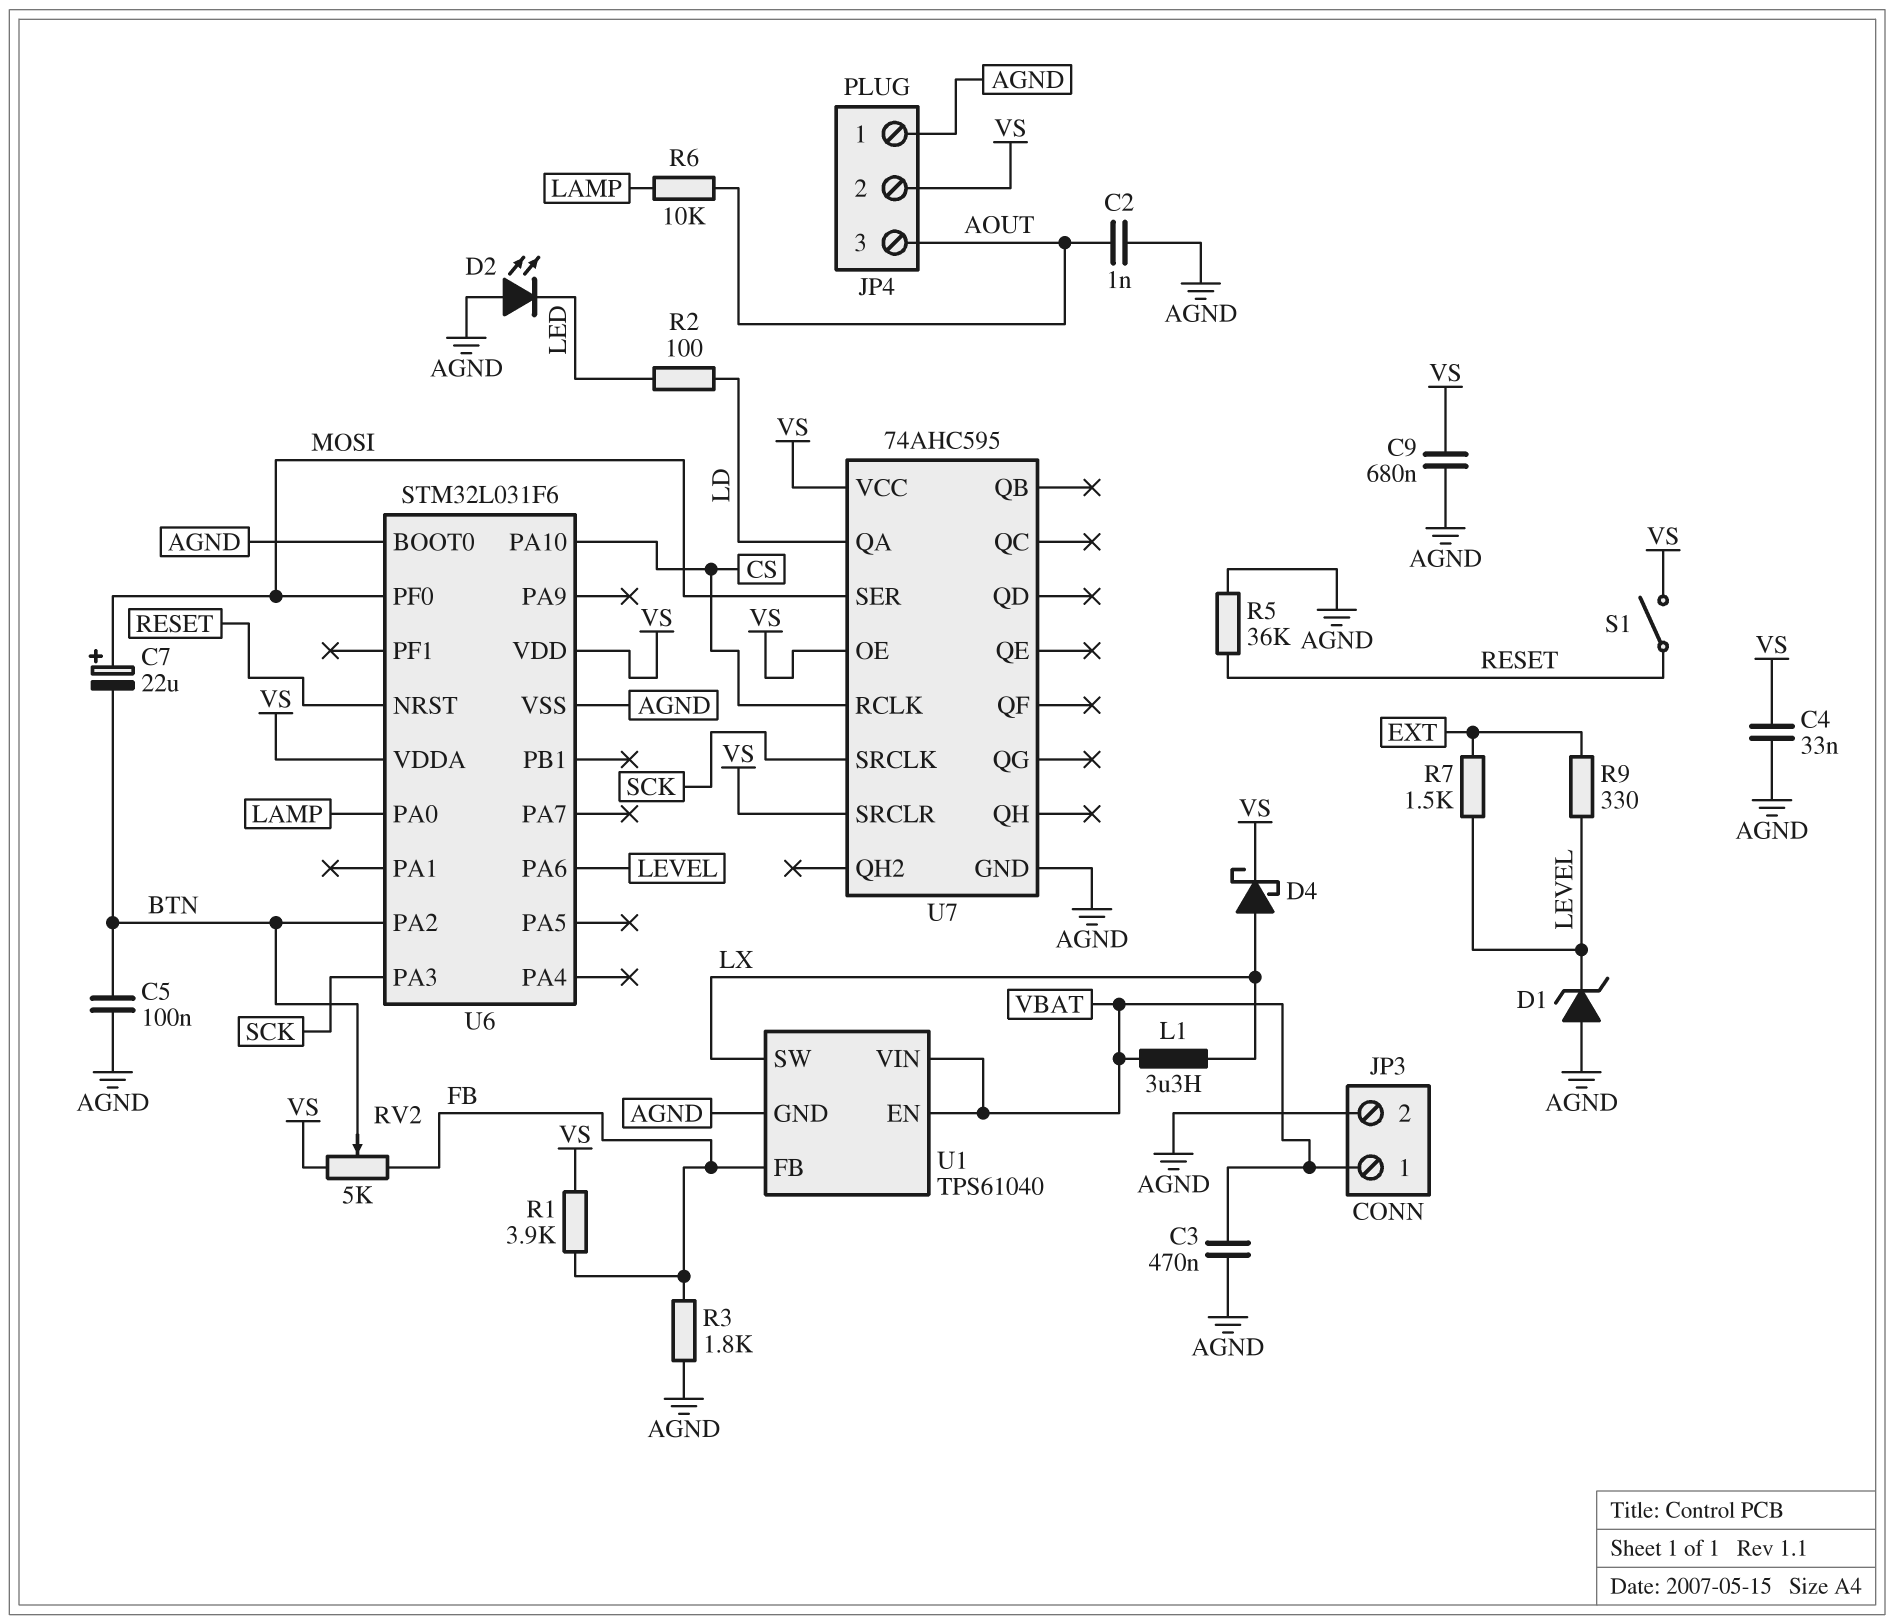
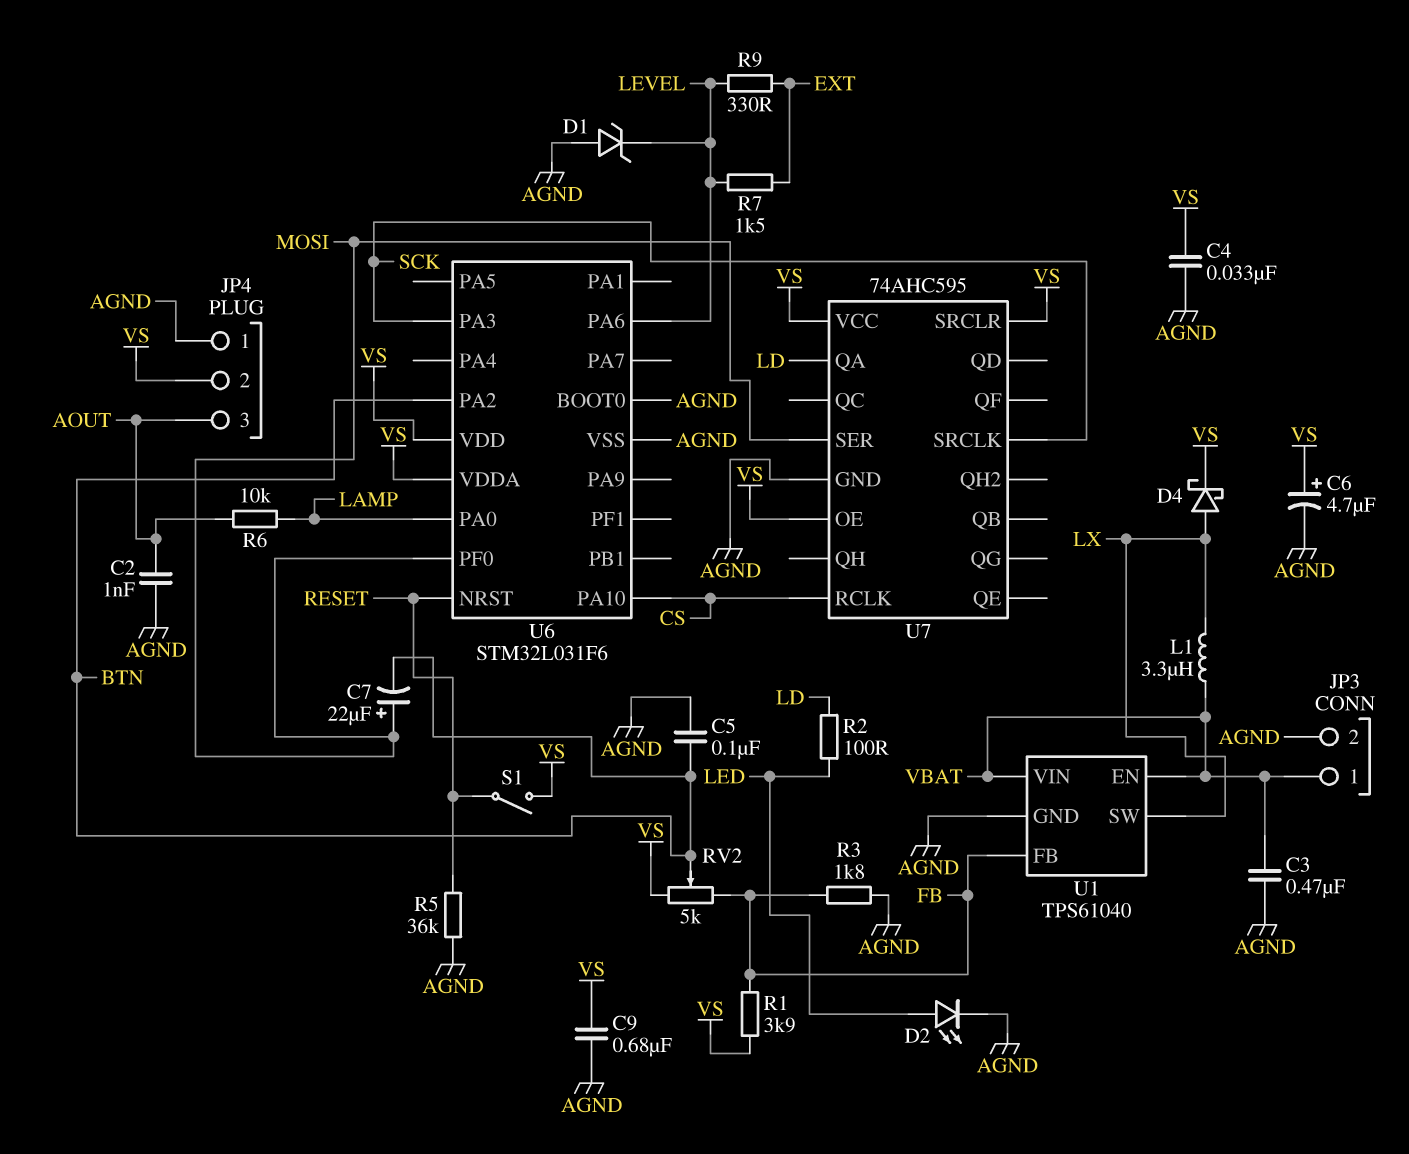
C6: none -> 4.7uF (plus VS, minus AGND)
D2: LED (A AGND, K LED) -> LED (A LED, K AGND)

